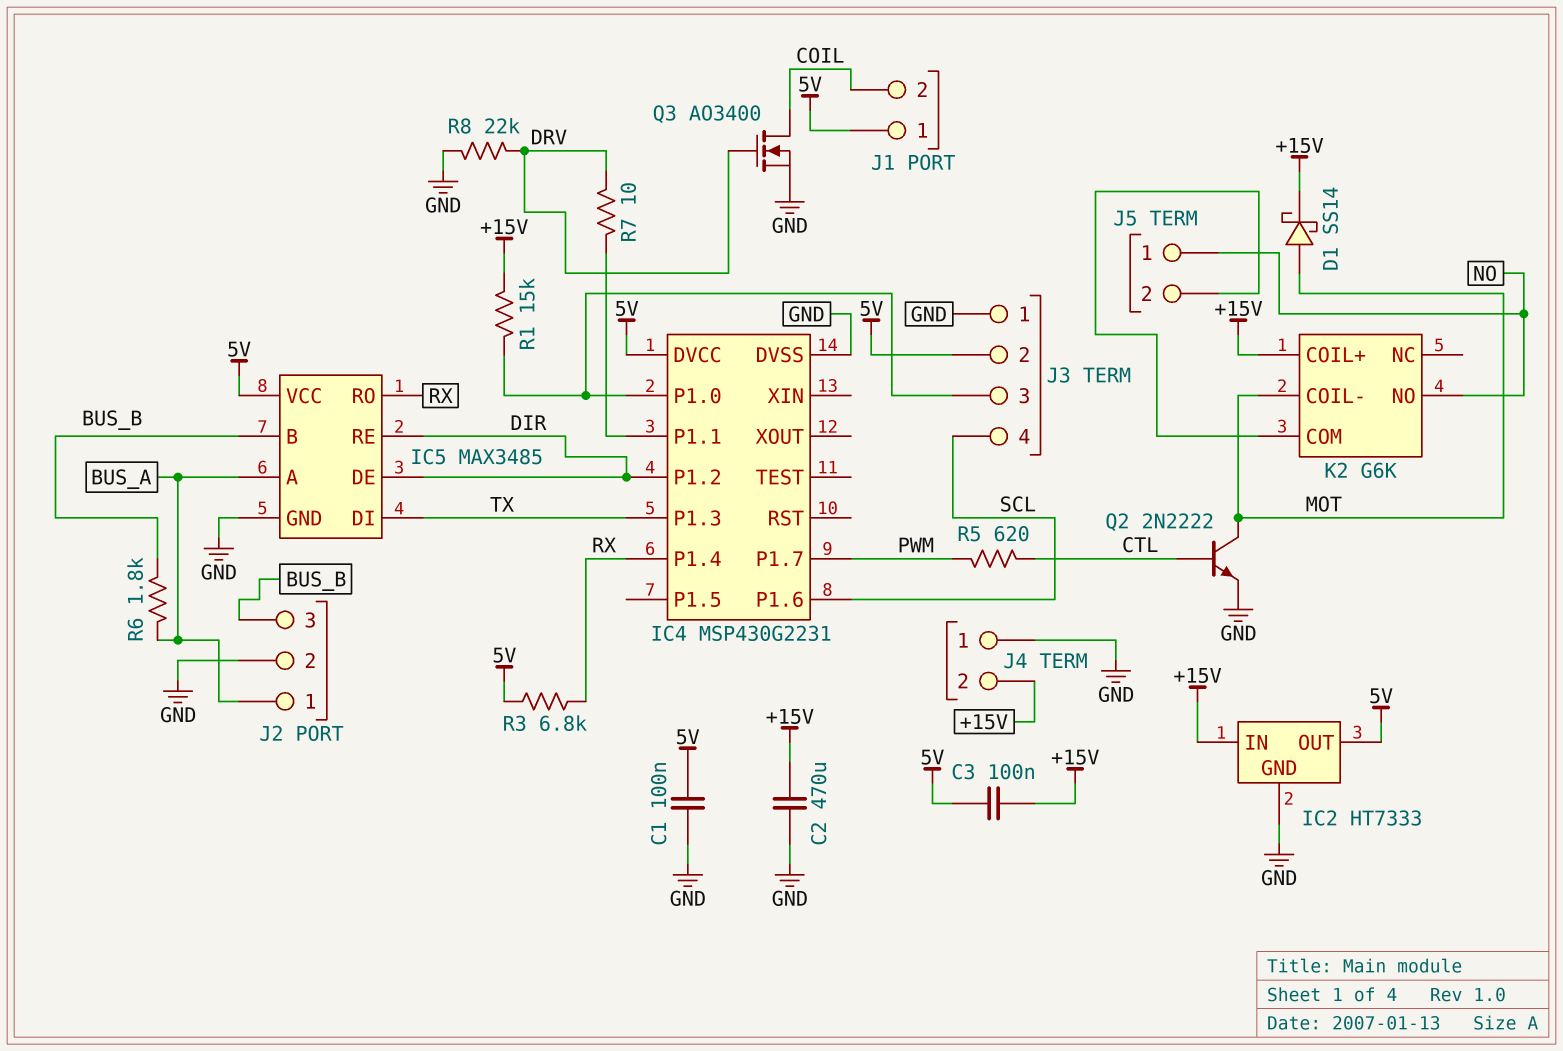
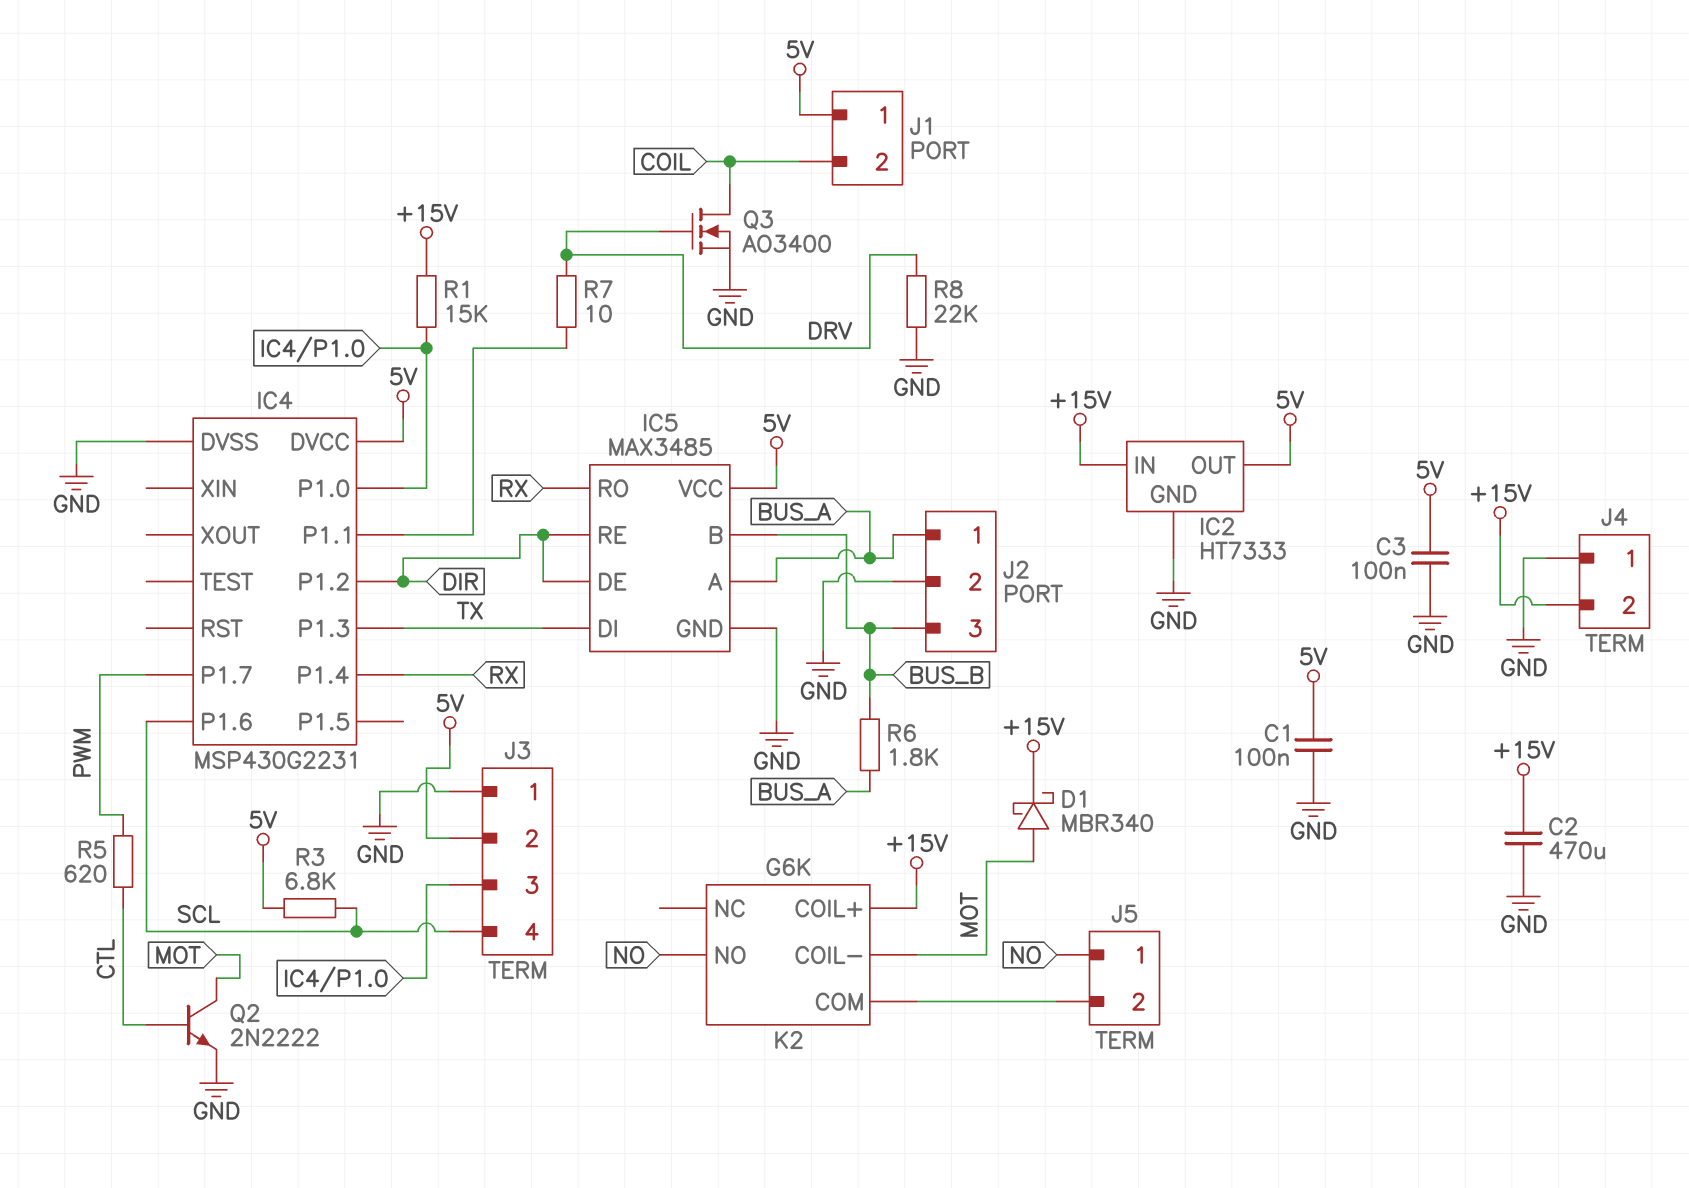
C3: 100nF (+15V, 5V) -> 100nF (5V, GND)
D1: schottky SS14 (A MOT, K +15V) -> schottky MBR340 (A MOT, K +15V)
R3: 6.8k (5V, RX) -> 6.8k (5V, SCL)

